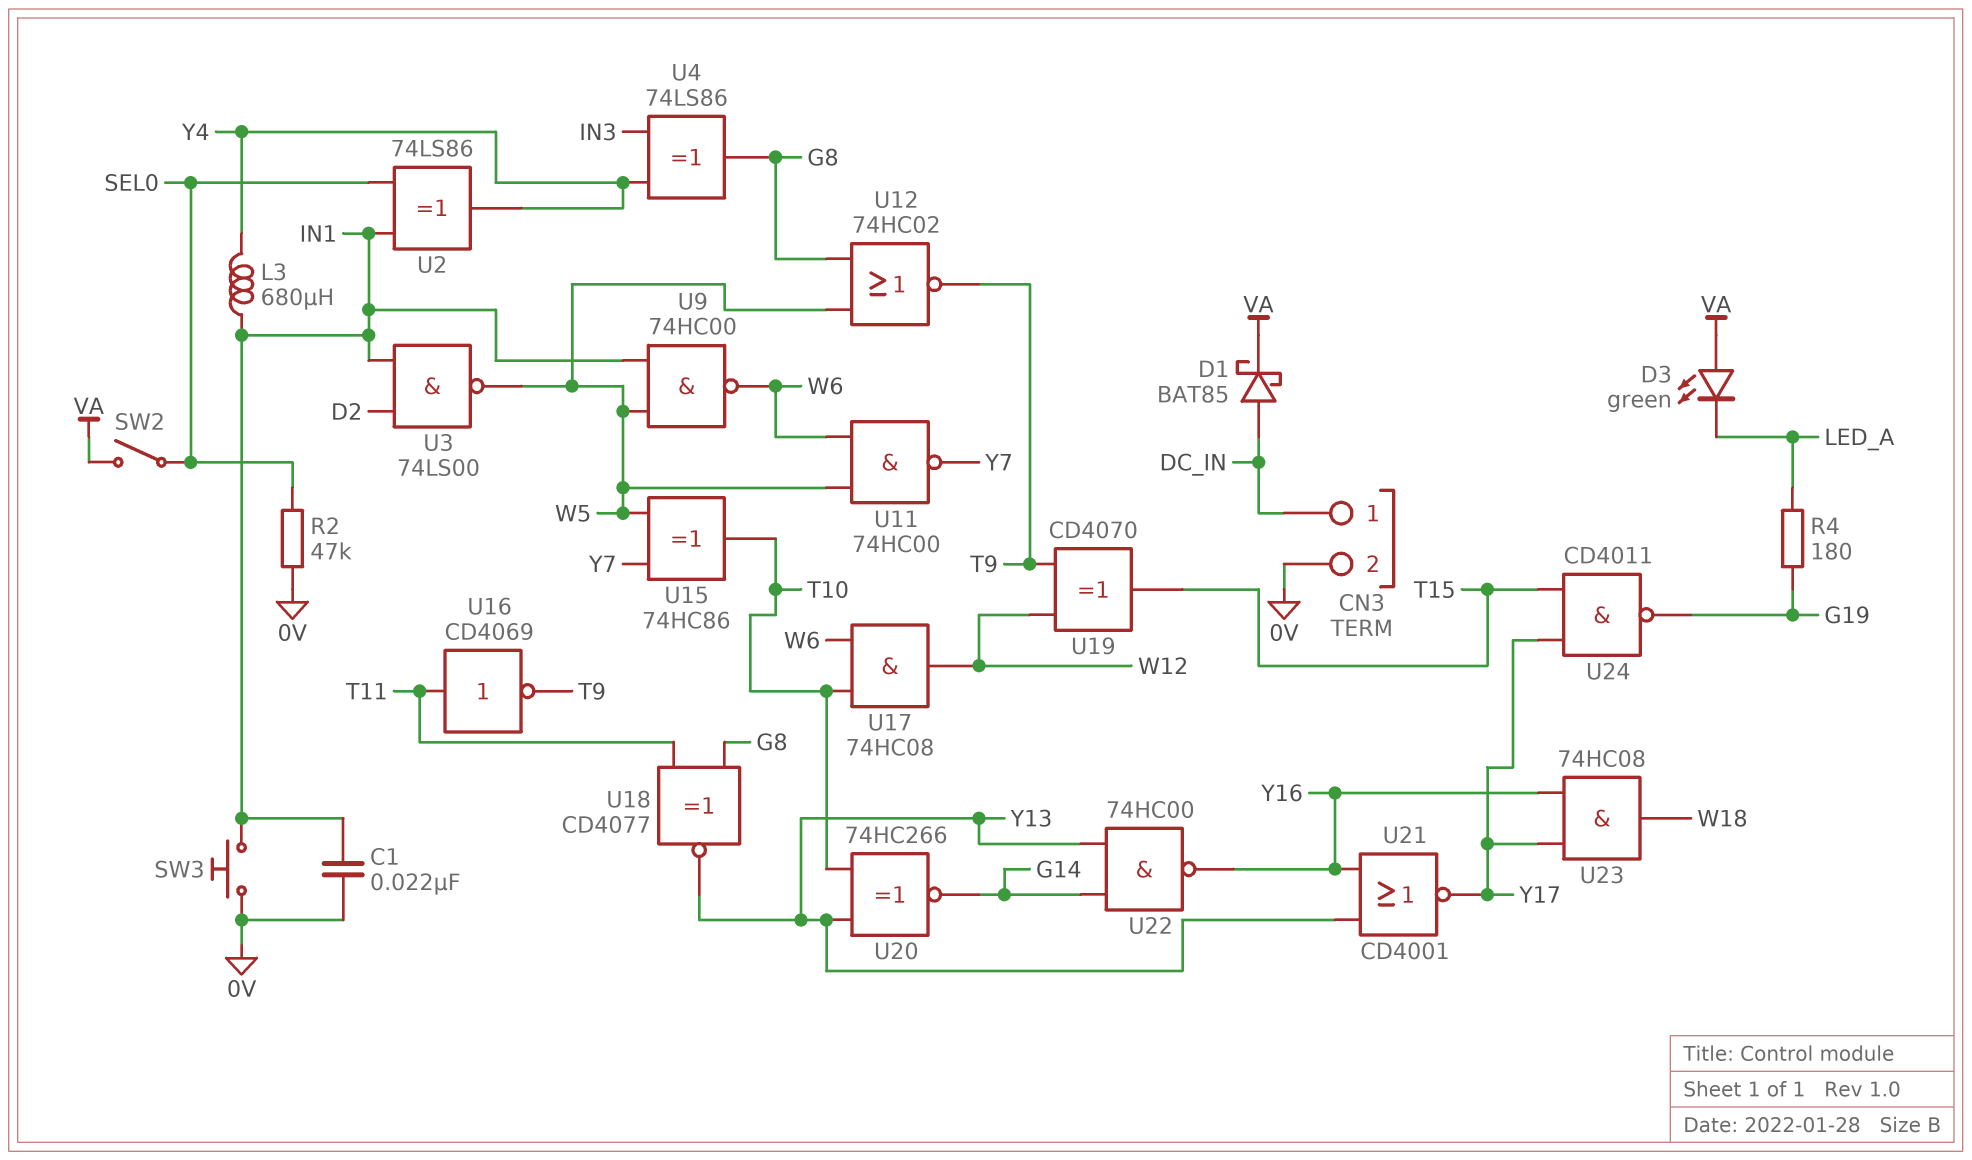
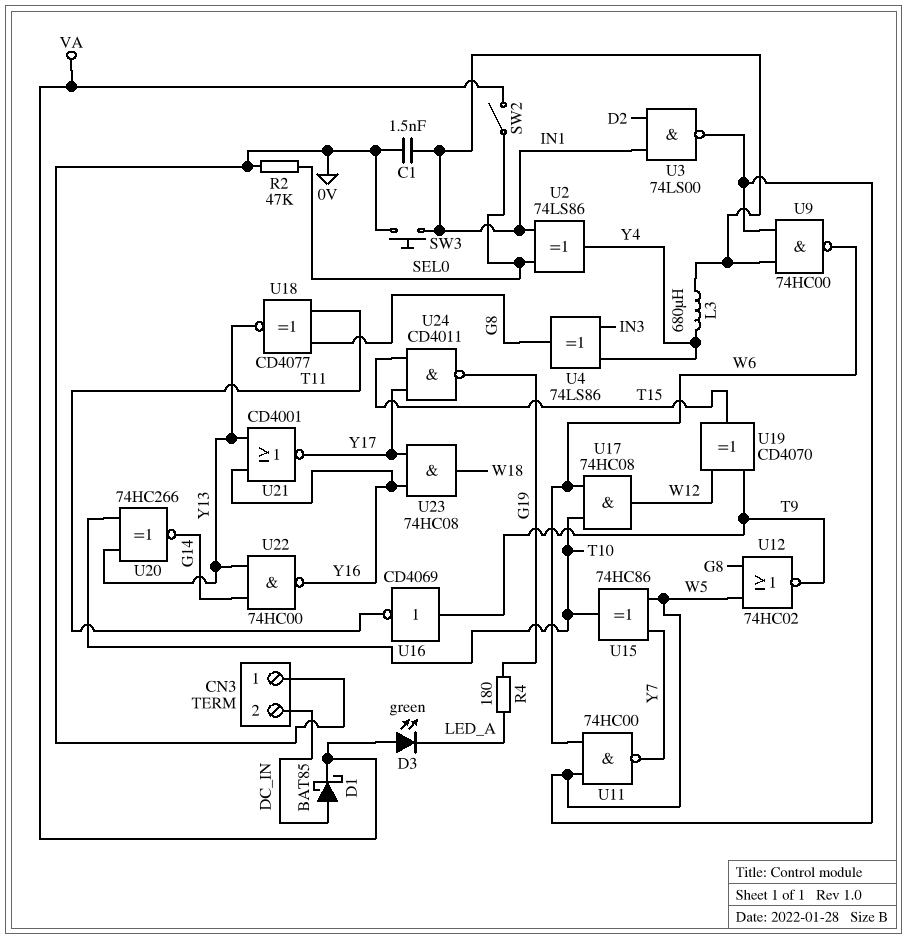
C1: 22nF (0V, IN1) -> 1.5nF (0V, IN1)
CN3 pin 1: DC_IN -> 0V
CN3 pin 2: 0V -> DC_IN
U16: NOT CD4069 (in T11, out T9) -> NOT CD4069 (in T9, out T11)

